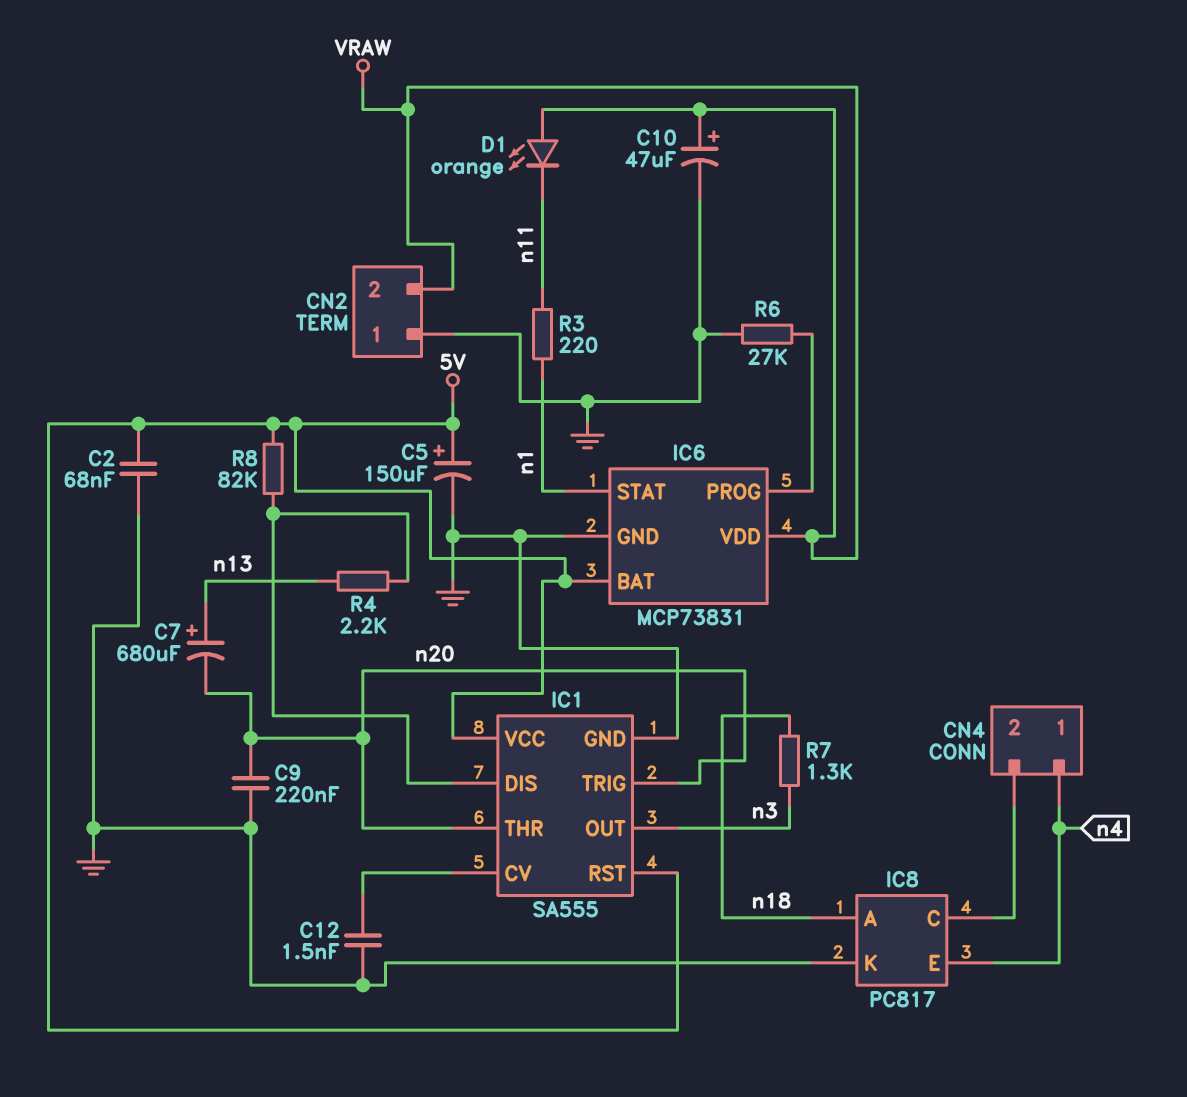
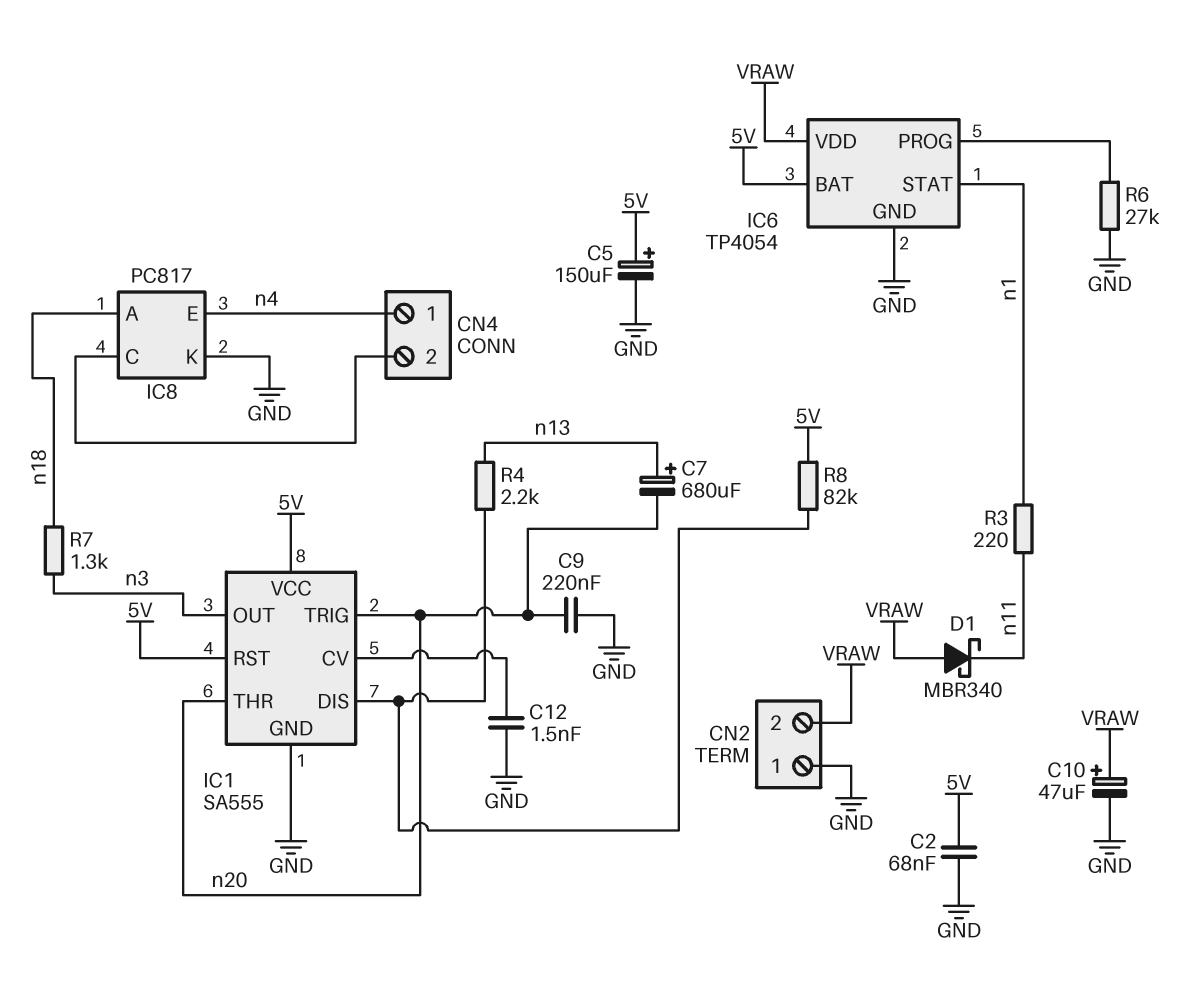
D1: LED orange (A VRAW, K n11) -> schottky MBR340 (A VRAW, K n11)
IC6: MCP73831 -> TP4054

